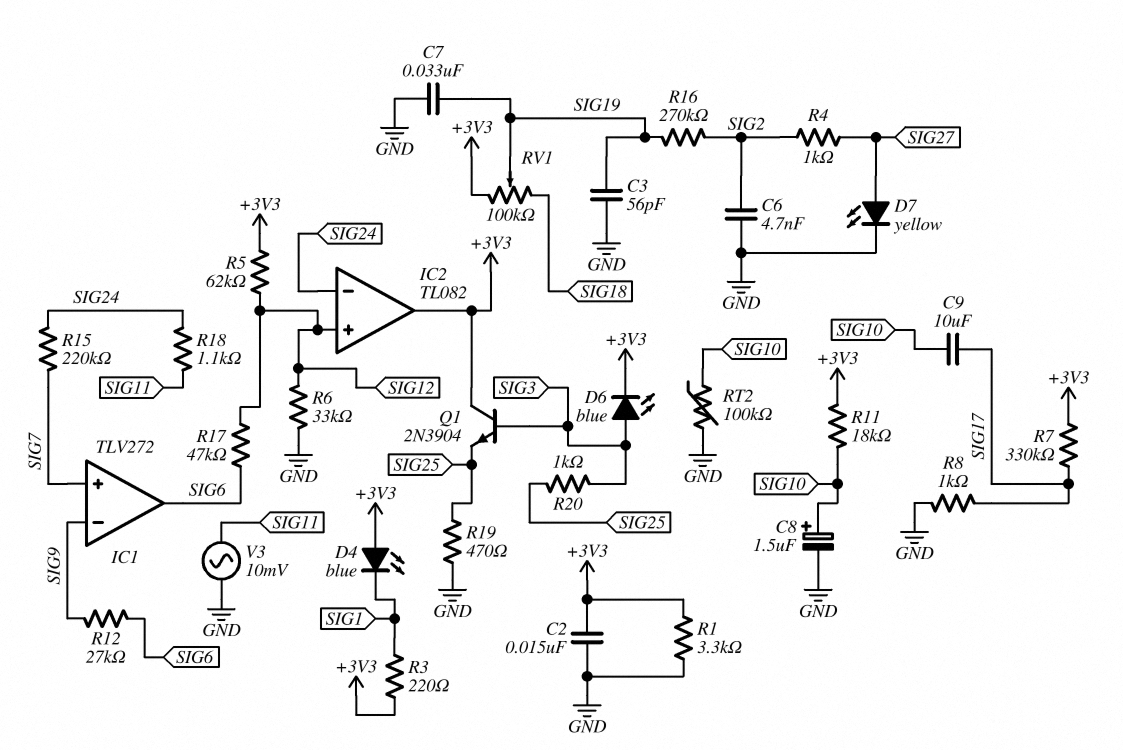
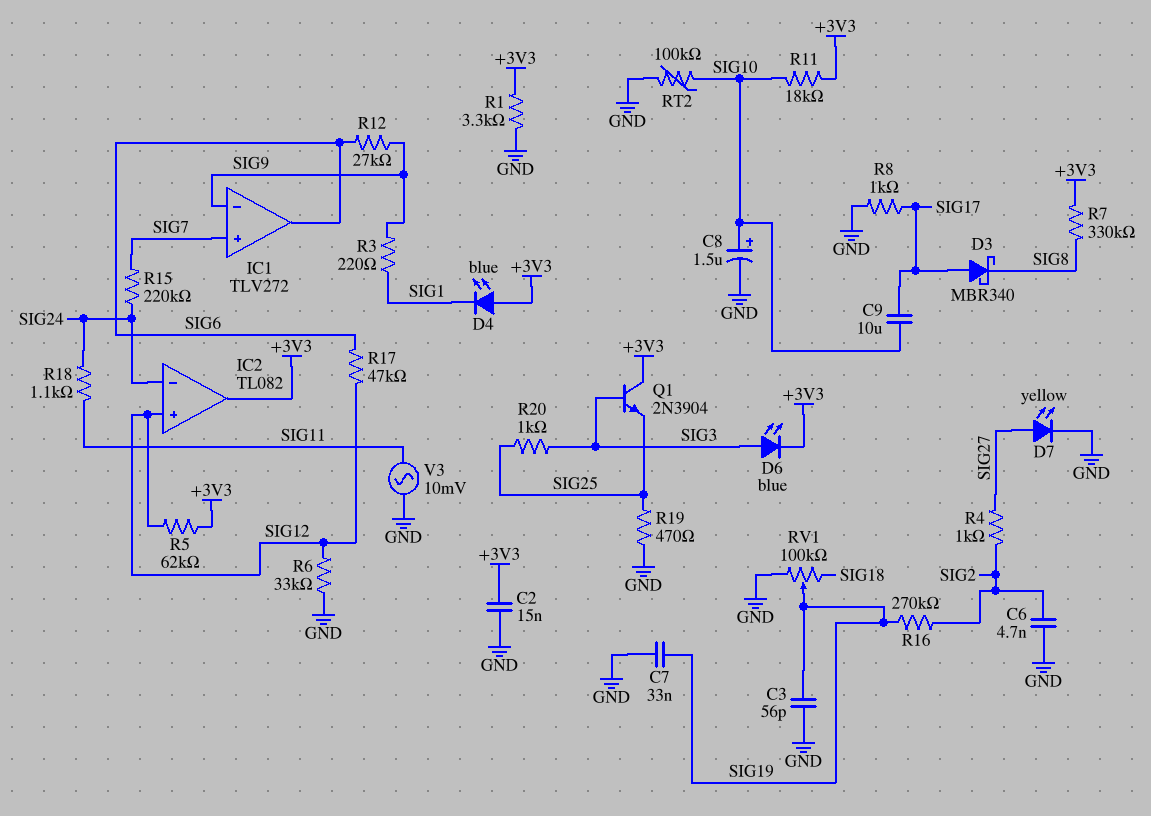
D3: none -> schottky MBR340 (A SIG17, K SIG8)
R3: 220 (+3V3, SIG1) -> 220 (SIG1, SIG9)
R7: 330k (+3V3, SIG17) -> 330k (+3V3, SIG8)
RV1: 100k (+3V3, SIG18, wiper SIG19) -> 100k (GND, SIG18, wiper SIG19)

